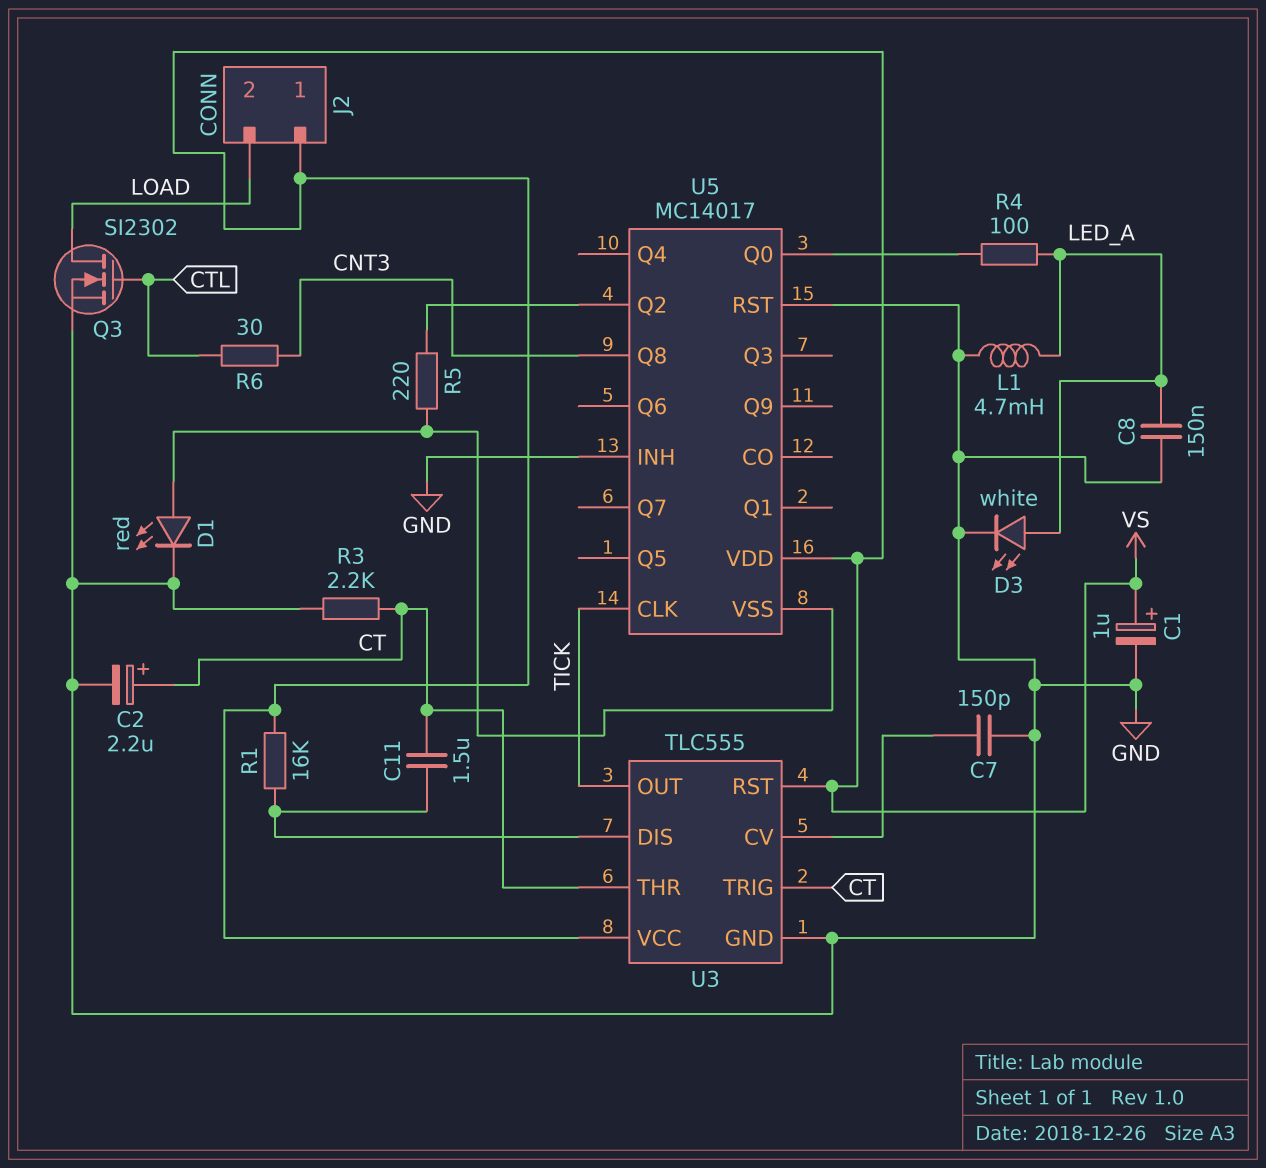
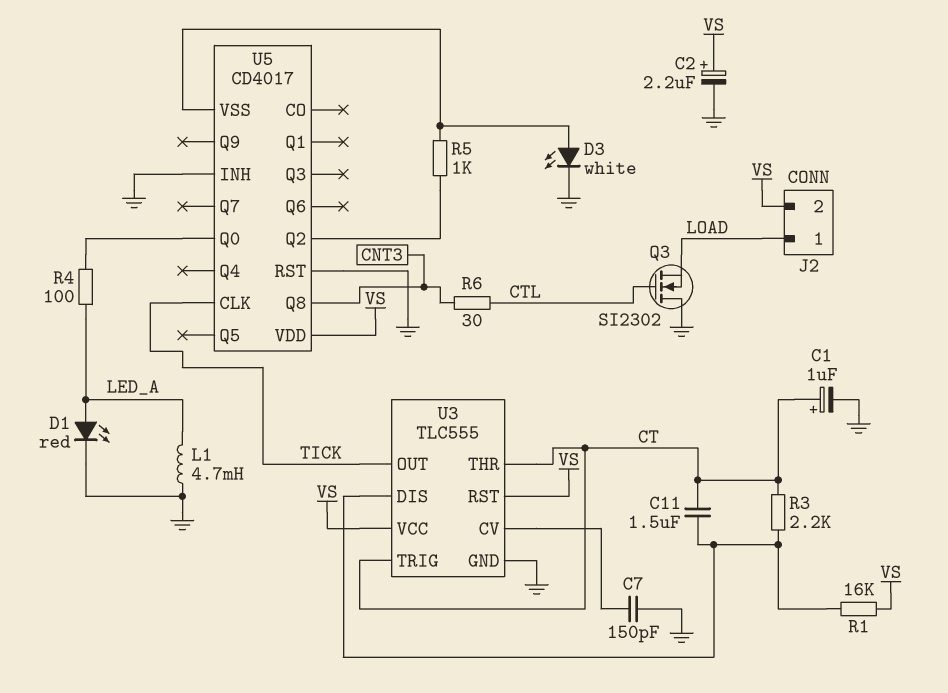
C1: 1uF (plus VS, minus GND) -> 1uF (plus CT, minus GND)
C2: 2.2uF (plus CT, minus GND) -> 2.2uF (plus VS, minus GND)
C8: 150nF (GND, LED_A) -> none
D1: LED red (A U5/VSS, K GND) -> LED red (A LED_A, K GND)
D3: LED white (A LED_A, K GND) -> LED white (A U5/VSS, K GND)
J2 pin 1: VS -> LOAD
J2 pin 2: LOAD -> VS
Q3: NMOS SI2302 (G CTL, D LOAD, S GND) -> NMOS SI2302 (G CTL, D GND, S LOAD)
R3: 2.2k (CT, GND) -> 2.2k (CT, U3/DIS)
R5: 220 (U5/Q2, U5/VSS) -> 1k (U5/Q2, U5/VSS)
U5: MC14017 -> CD4017

